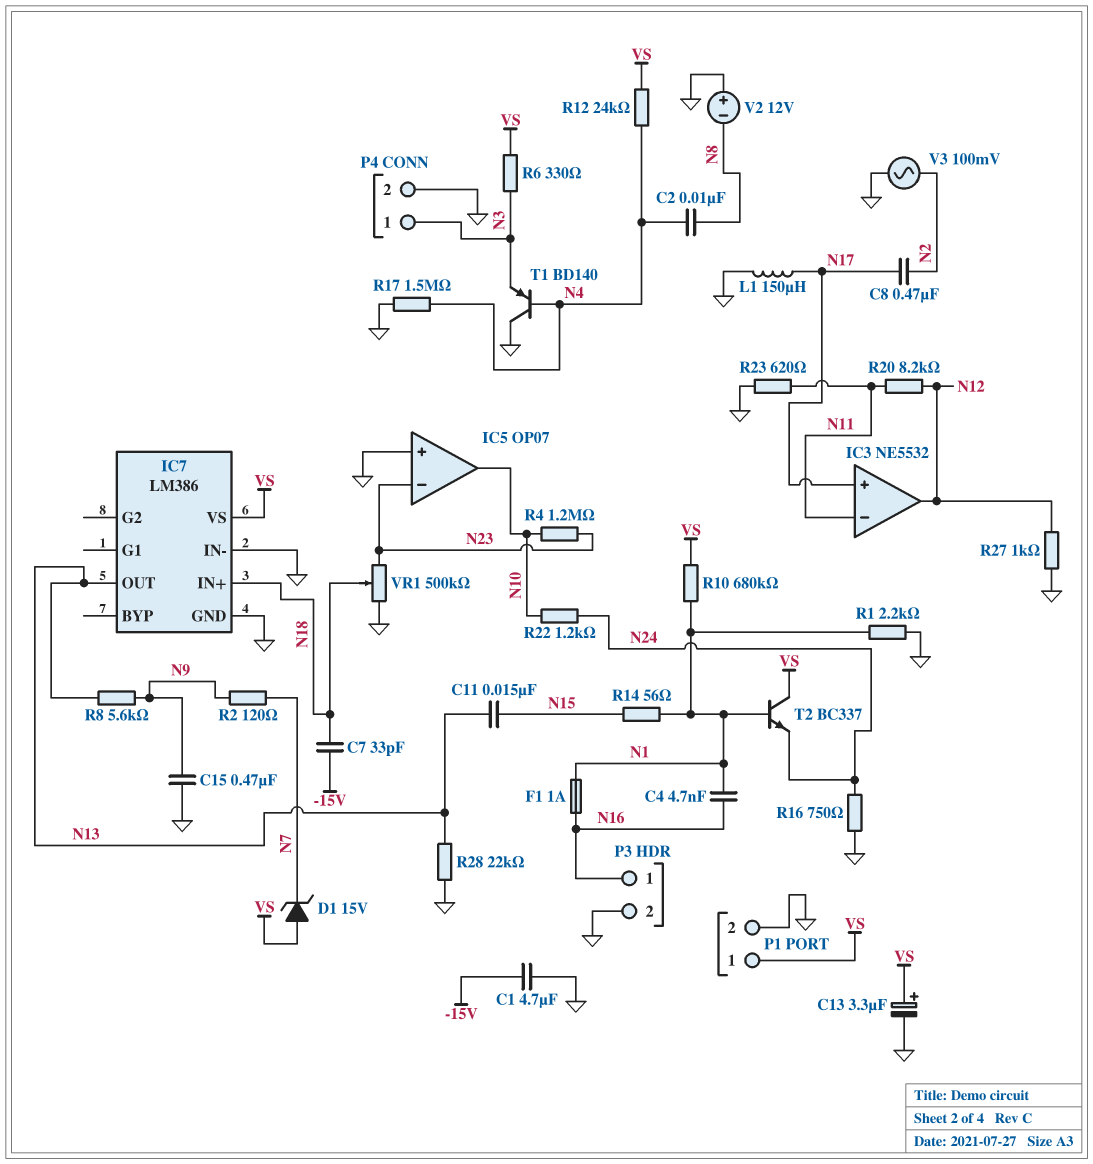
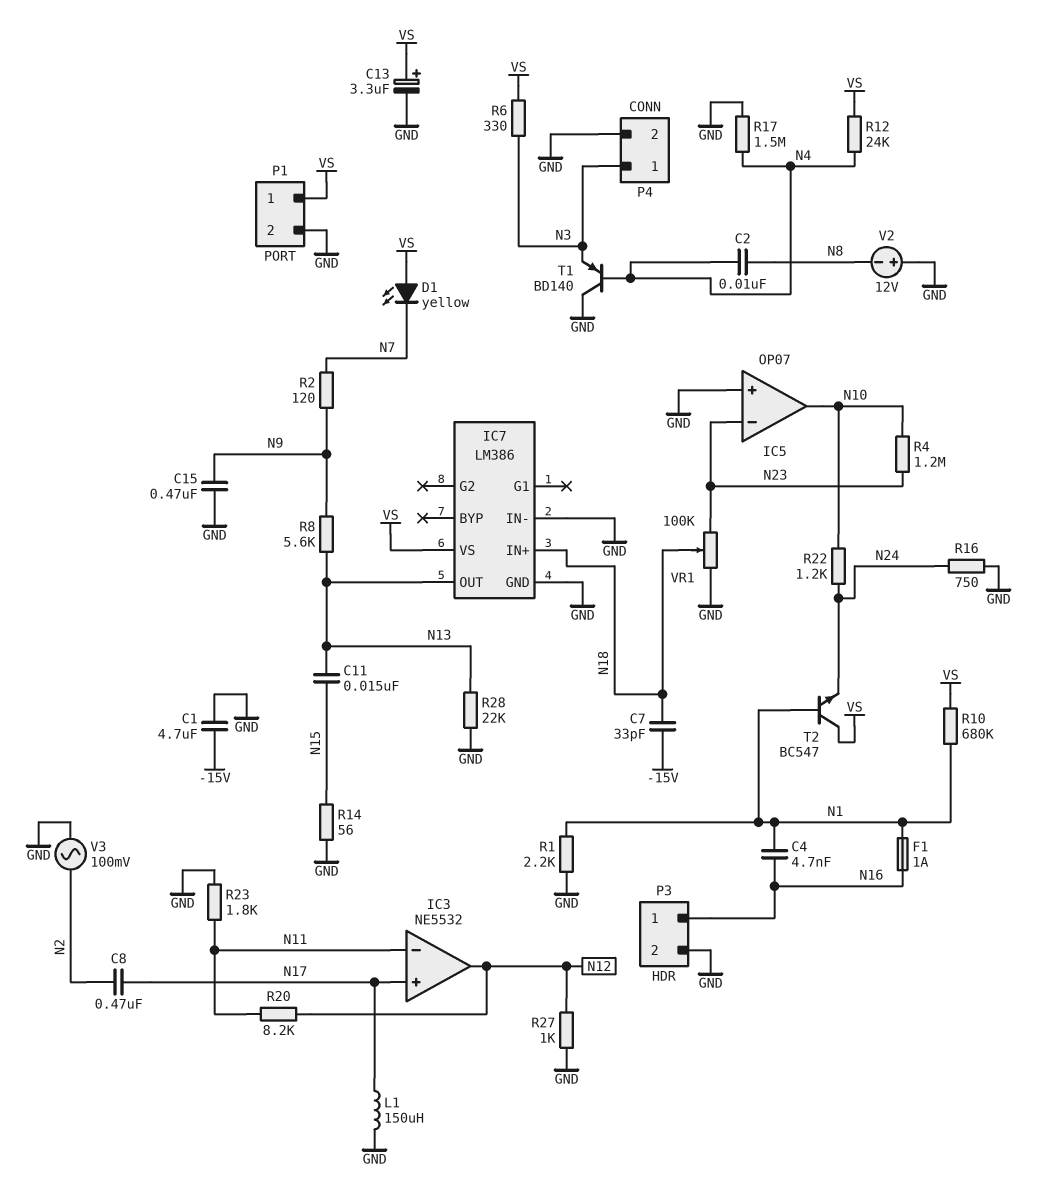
D1: zener 15V (A VS, K N7) -> LED yellow (A VS, K N7)
R14: 56 (N1, N15) -> 56 (GND, N15)
R23: 620 (GND, N11) -> 1.8k (GND, N11)
T2: NPN BC337 (B N1, C VS, E N24) -> NPN BC547 (B N1, C VS, E N24)
VR1: 500k (GND, N23, wiper N18) -> 100k (GND, N23, wiper N18)

